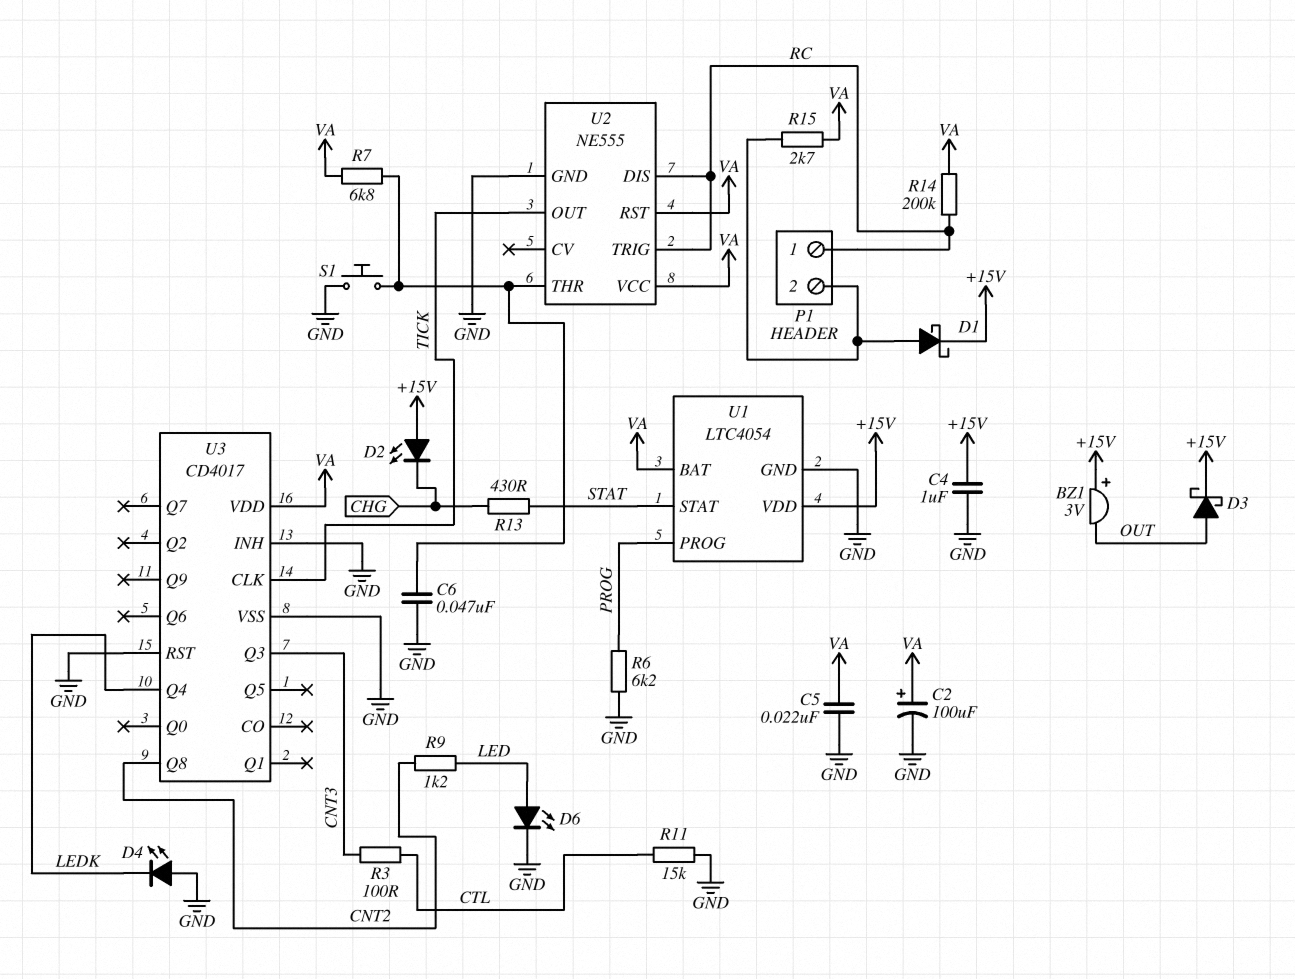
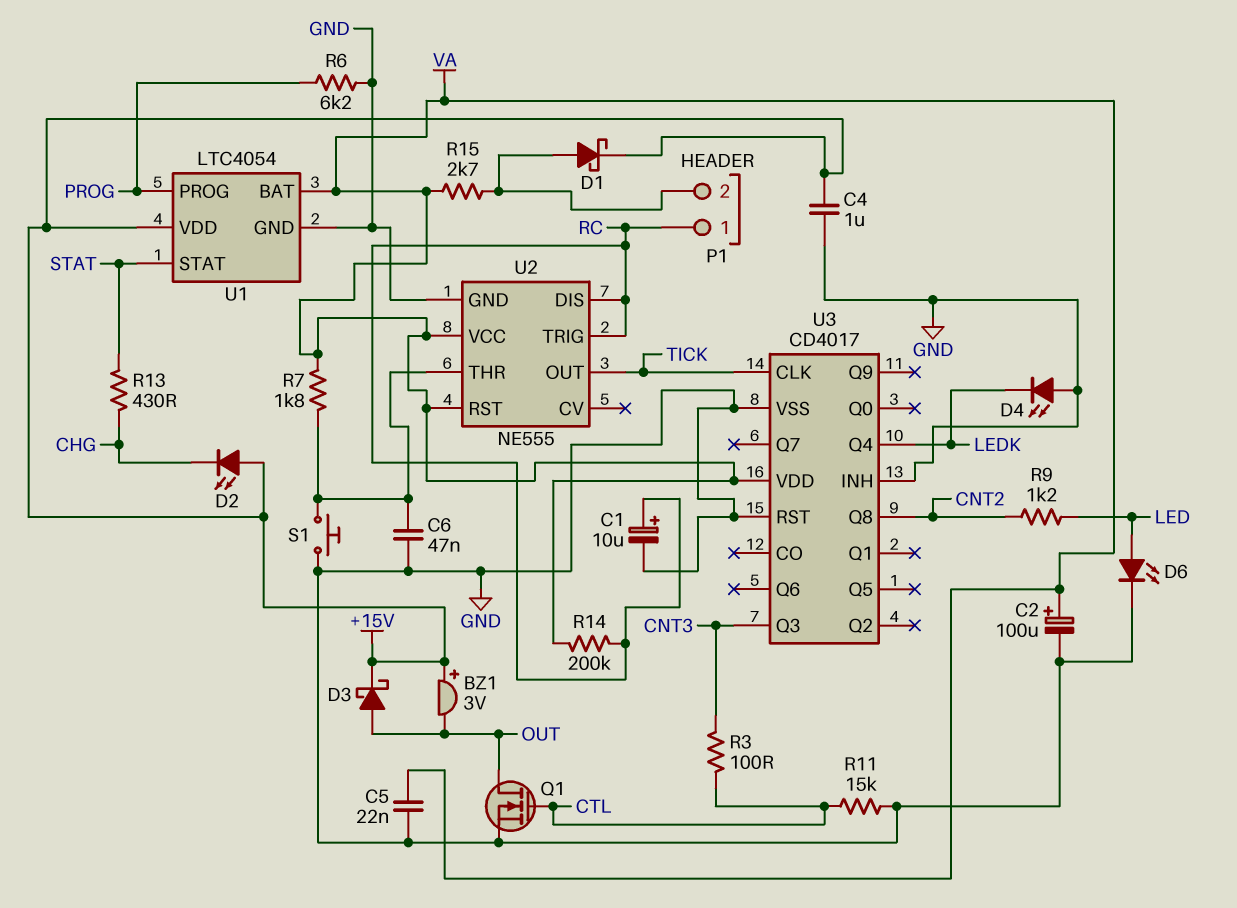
C1: none -> 10uF (plus RC, minus GND)
Q1: none -> NMOS (G CTL, D OUT, S GND)
R7: 6.8k (U2/THR, VA) -> 1.8k (U2/THR, VA)

